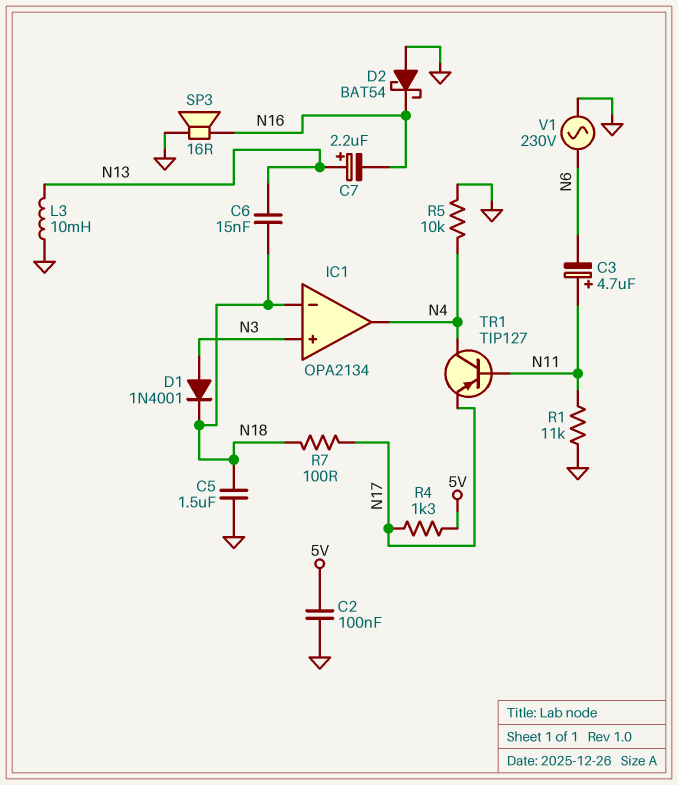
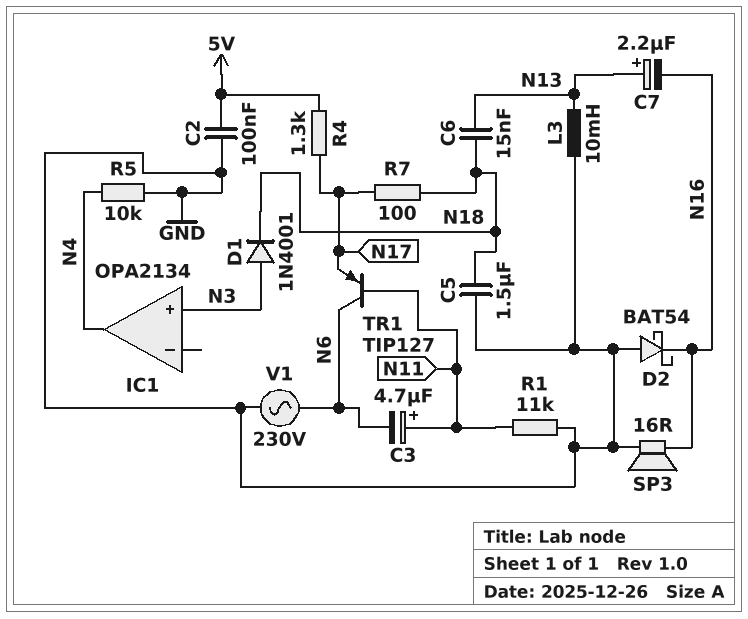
IC1 pin in-: N18 -> none
TR1: PNP TIP127 (B N11, C N4, E N17) -> PNP TIP127 (B N11, C N6, E N17)

